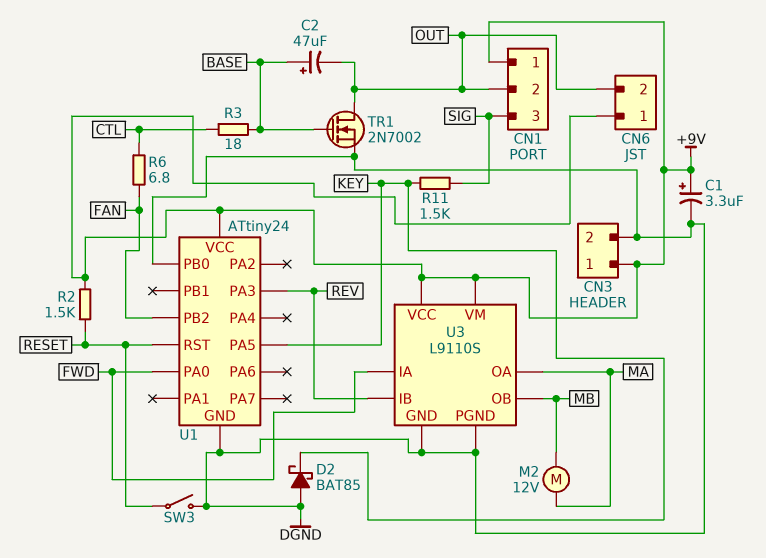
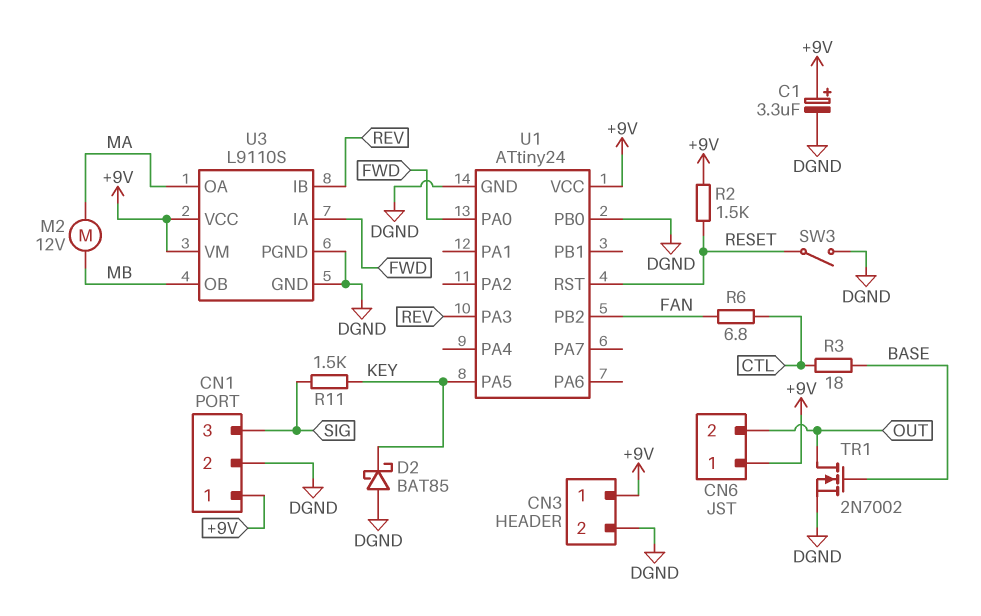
C2: 47uF (plus BASE, minus OUT) -> none
CN1 pin 2: OUT -> DGND

